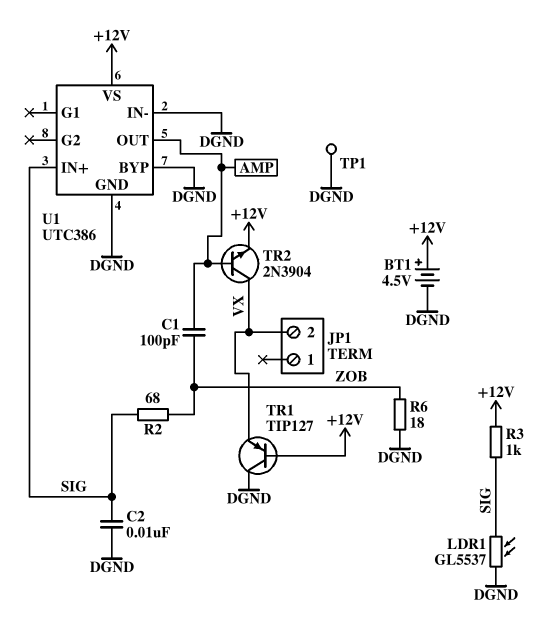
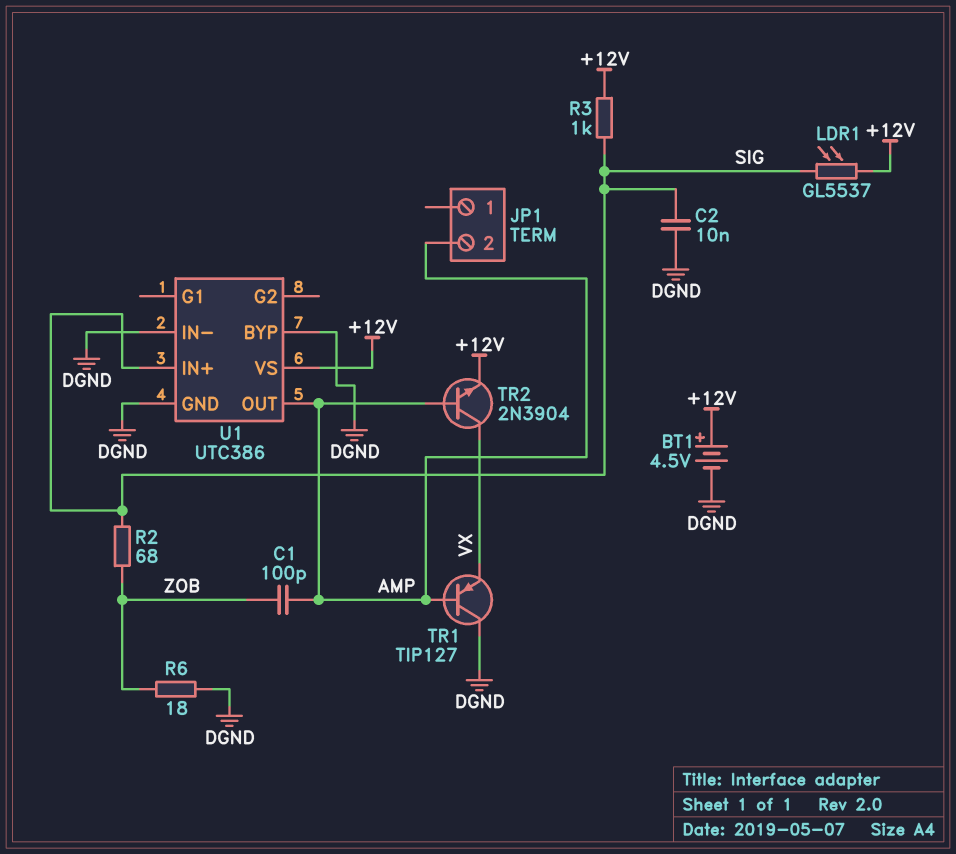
JP1 pin 2: VX -> AMP
LDR1: GL5537 (DGND, SIG) -> GL5537 (+12V, SIG)
TP1: test point (DGND) -> none
TR1: PNP TIP127 (B +12V, C DGND, E VX) -> PNP TIP127 (B AMP, C DGND, E VX)

